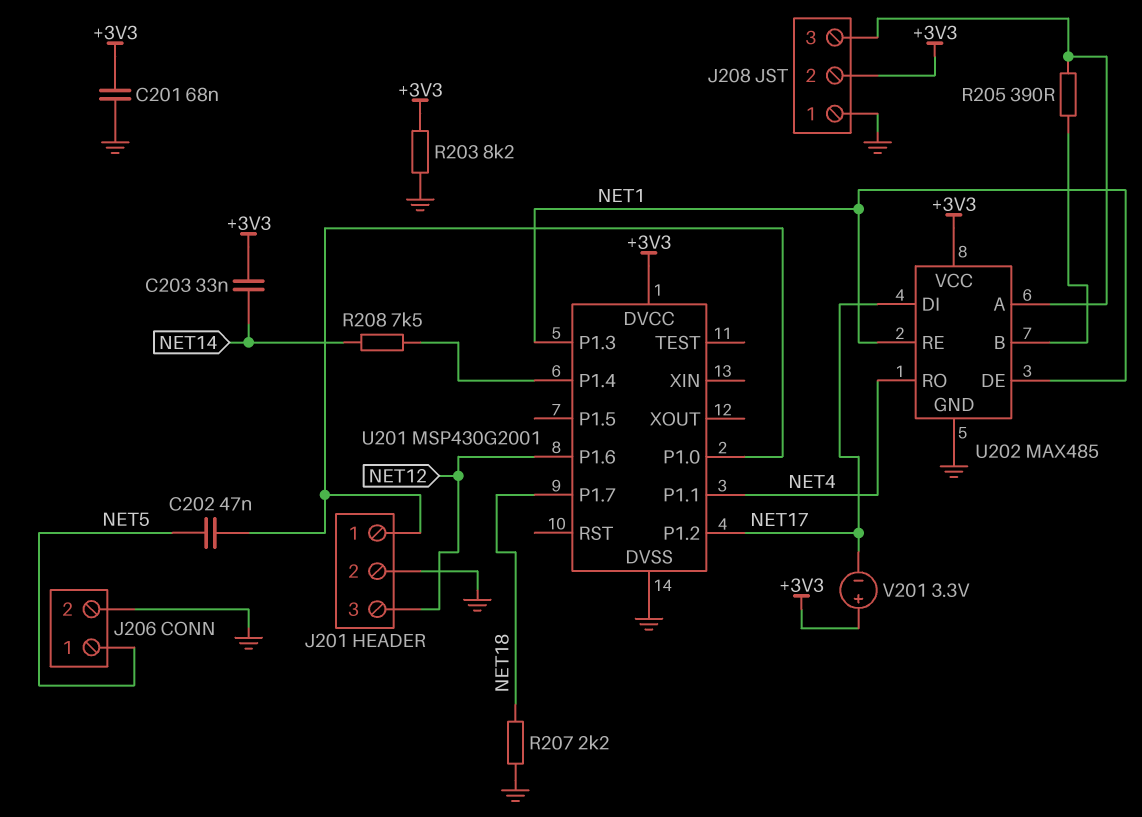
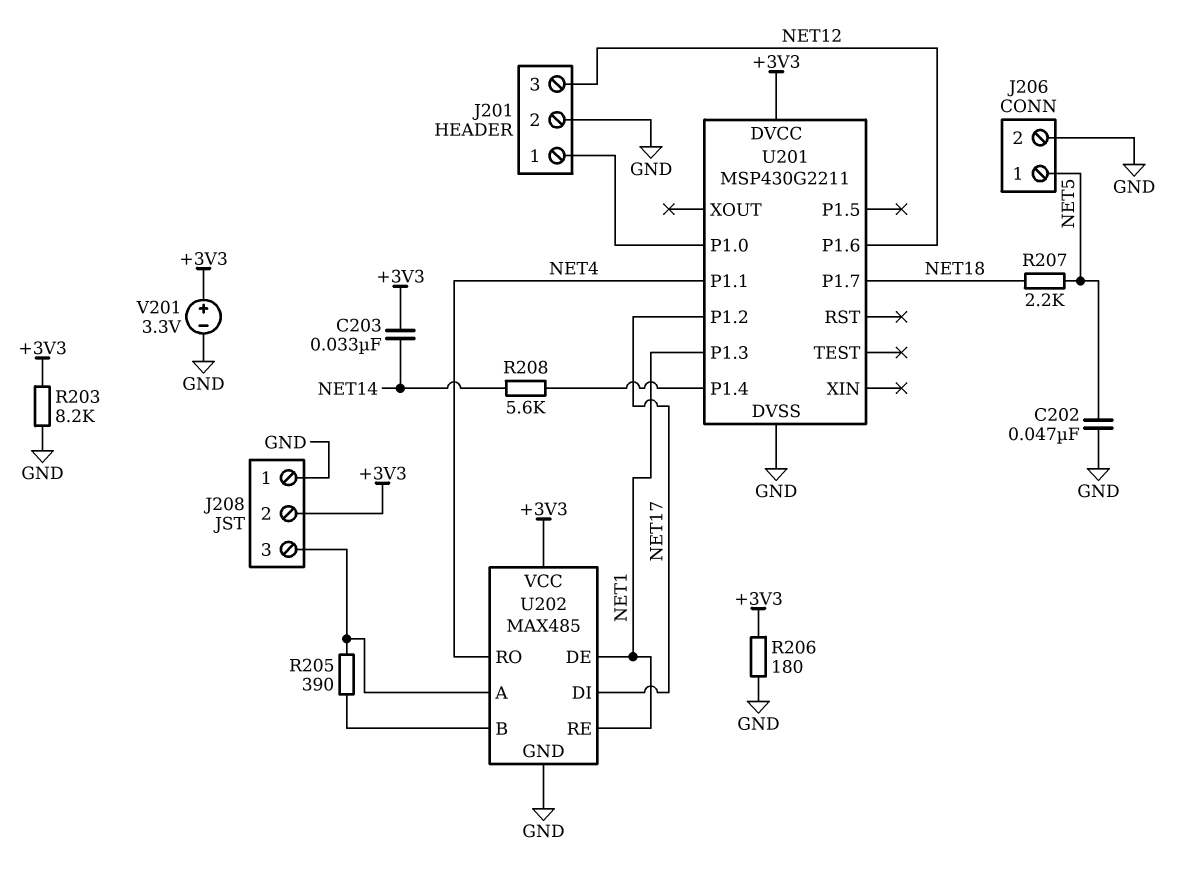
C201: 68nF (+3V3, GND) -> none
C202: 47nF (J201/1, NET5) -> 47nF (GND, NET5)
R206: none -> 180 (+3V3, GND)
R207: 2.2k (GND, NET18) -> 2.2k (NET5, NET18)
R208: 7.5k (NET14, U201/P1.4) -> 5.6k (NET14, U201/P1.4)
U201: MSP430G2001 -> MSP430G2211
V201: 3.3V (plus +3V3, minus NET17) -> 3.3V (plus +3V3, minus GND)

